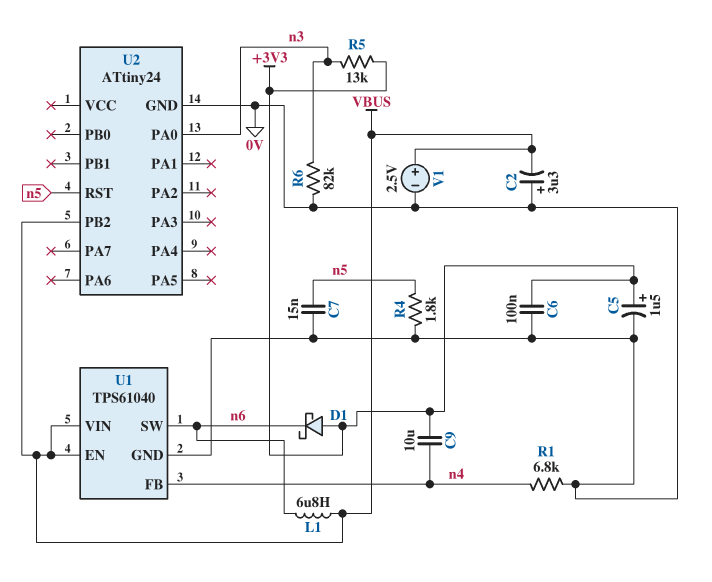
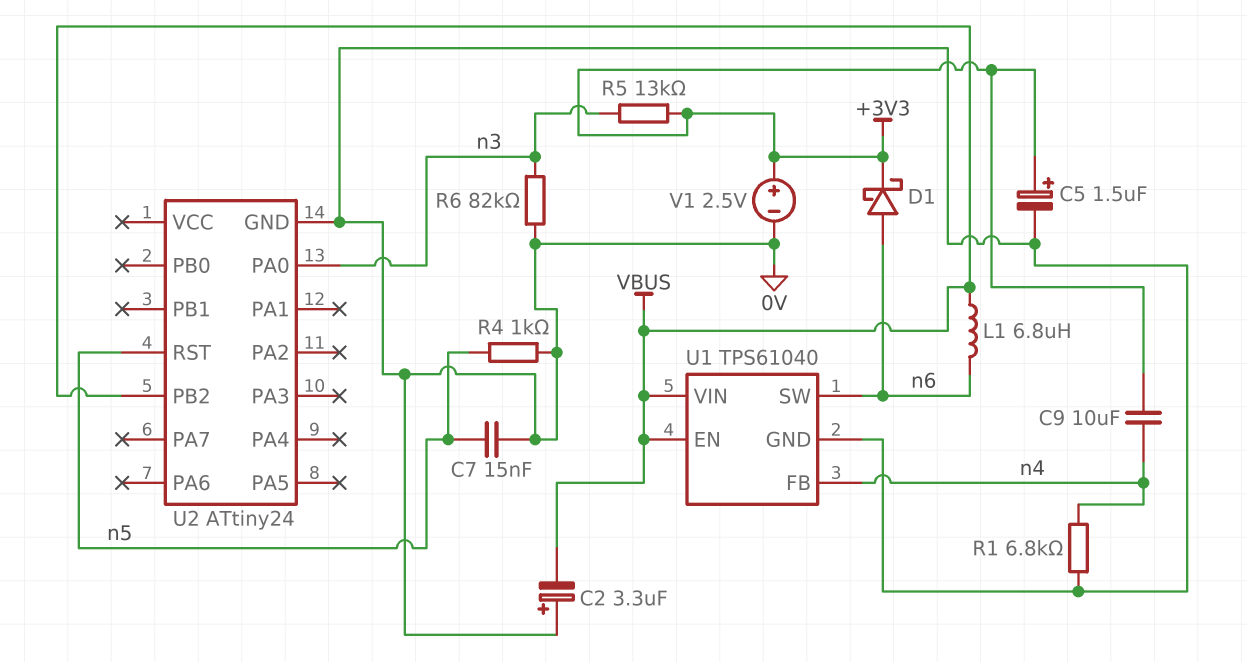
C6: 100nF (+3V3, 0V) -> none
D1: schottky (A +3V3, K n6) -> schottky (A n6, K +3V3)
R4: 1.8k (0V, n5) -> 1k (0V, n5)
V1: 2.5V (plus VBUS, minus 0V) -> 2.5V (plus +3V3, minus 0V)

